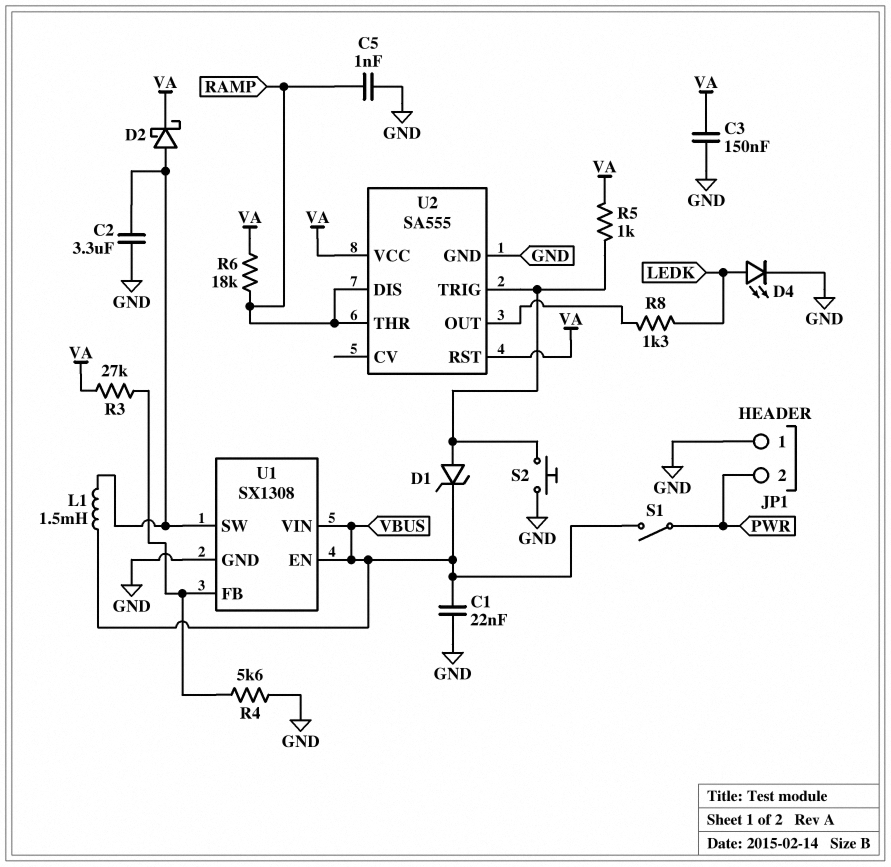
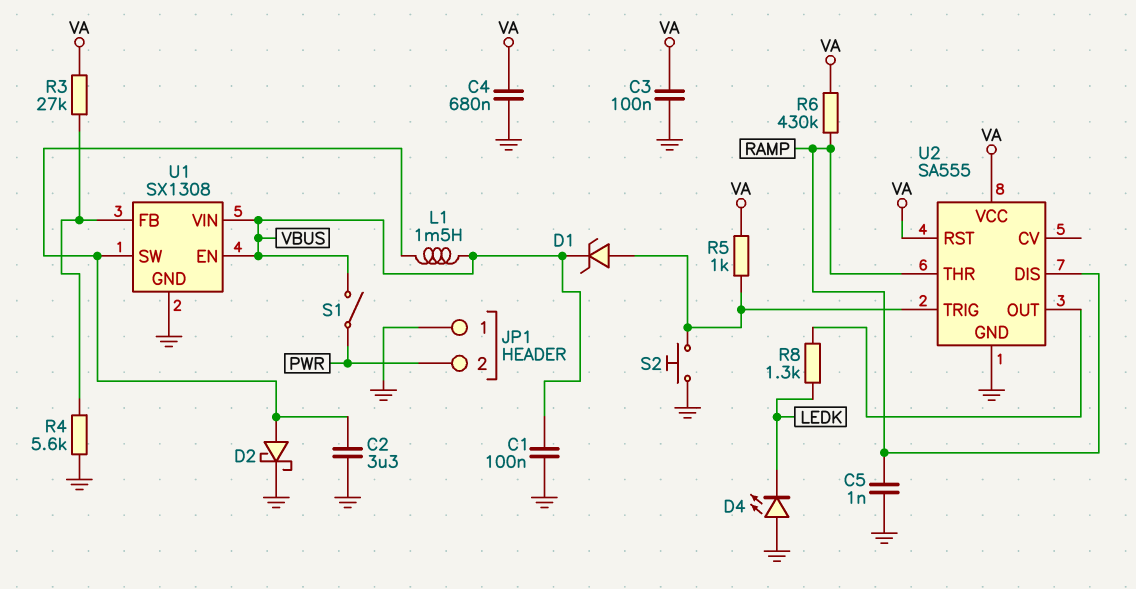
C1: 22nF (GND, VBUS) -> 100nF (GND, VBUS)
C3: 150nF (GND, VA) -> 100nF (GND, VA)
C4: none -> 680nF (GND, VA)
D2: schottky (A U1/SW, K VA) -> schottky (A U1/SW, K GND)
D4: LED (A LEDK, K GND) -> LED (A GND, K LEDK)
R6: 18k (RAMP, VA) -> 430k (RAMP, VA)

